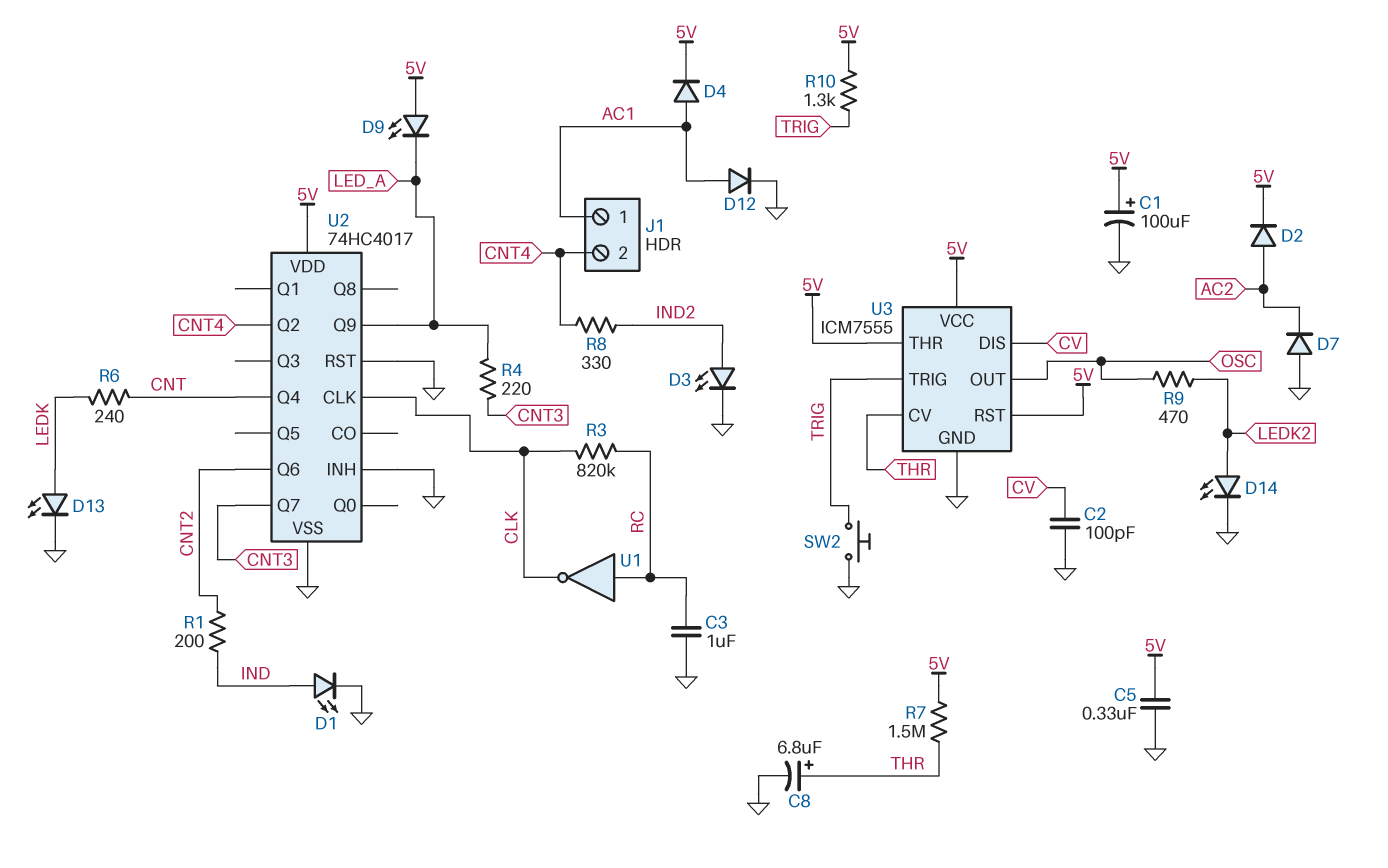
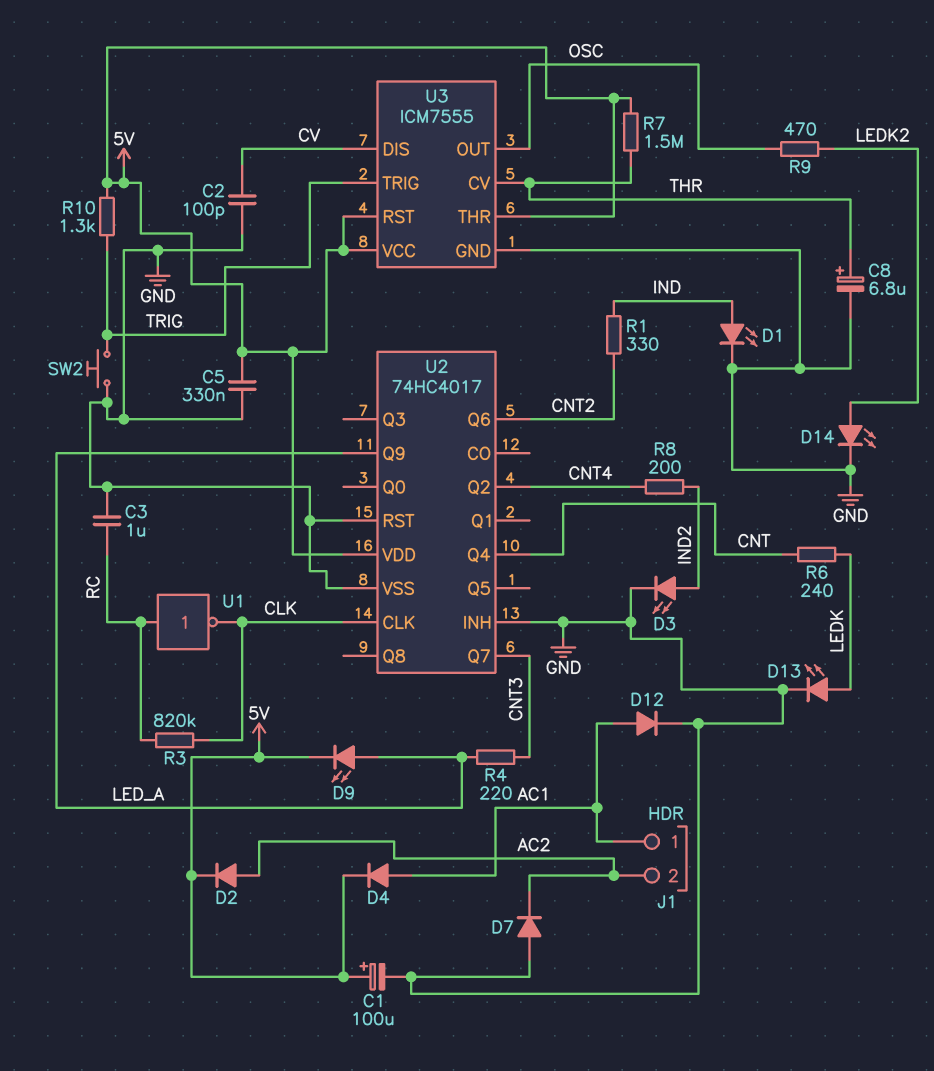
D9: LED (A 5V, K LED_A) -> LED (A LED_A, K 5V)
J1 pin 2: CNT4 -> AC2
R1: 200 (CNT2, IND) -> 330 (CNT2, IND)
R8: 330 (CNT4, IND2) -> 200 (CNT4, IND2)

